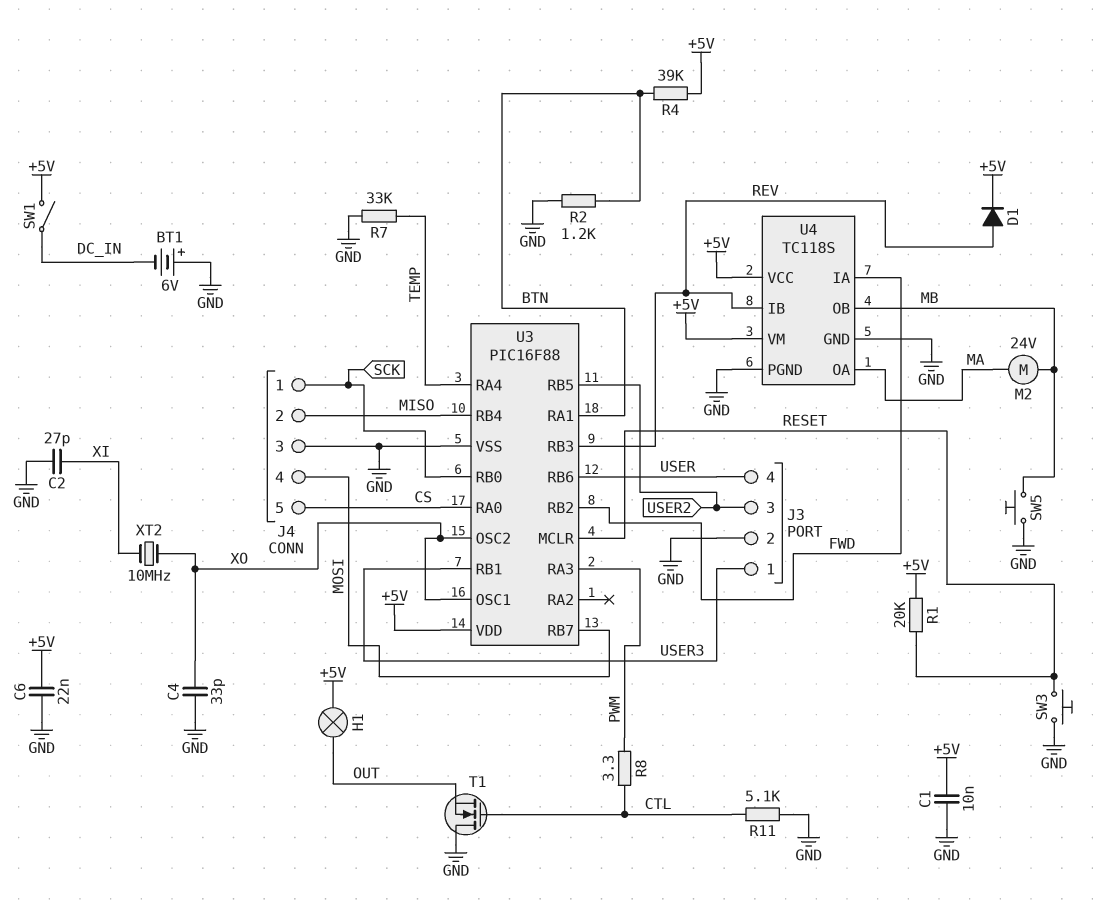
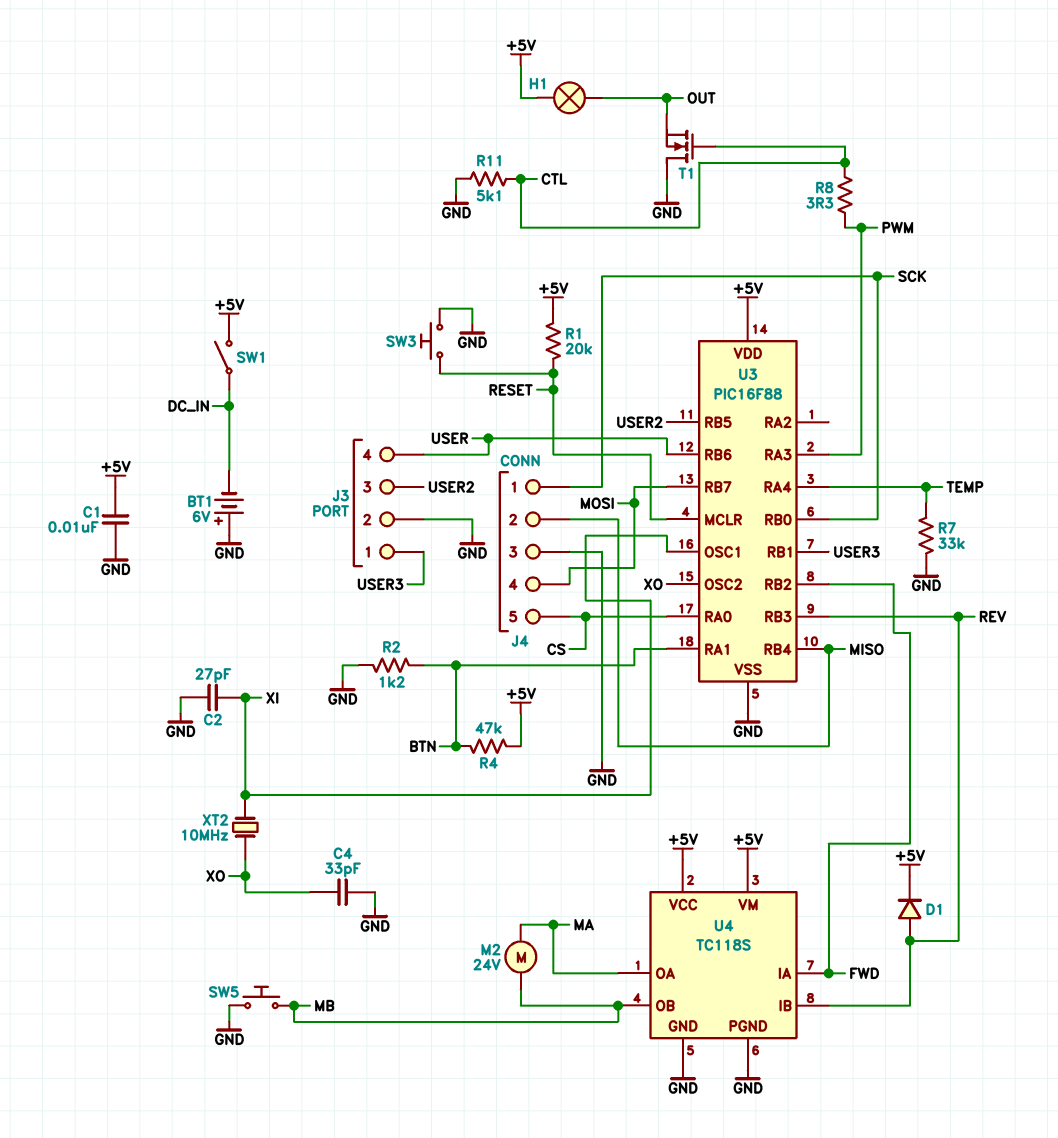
C6: 22nF (+5V, GND) -> none
R4: 39k (+5V, BTN) -> 47k (+5V, BTN)
U3 pin OSC1: XO -> XI

